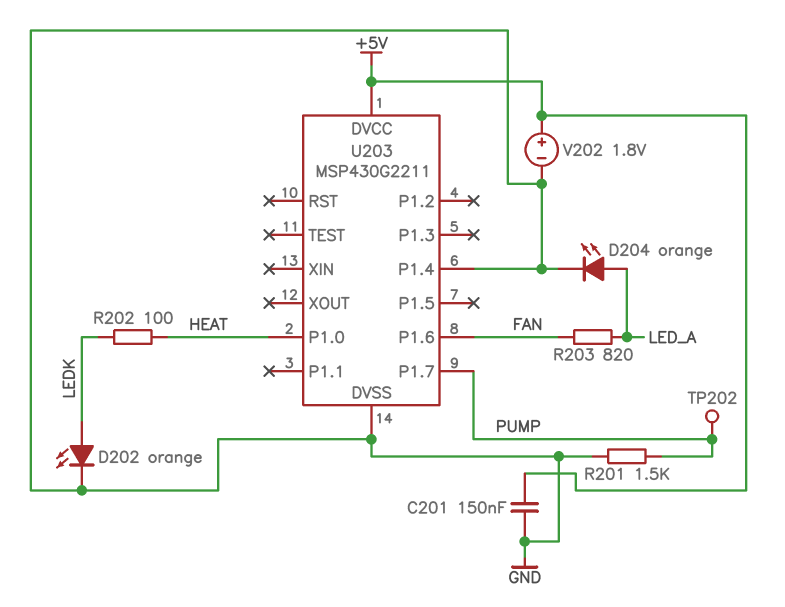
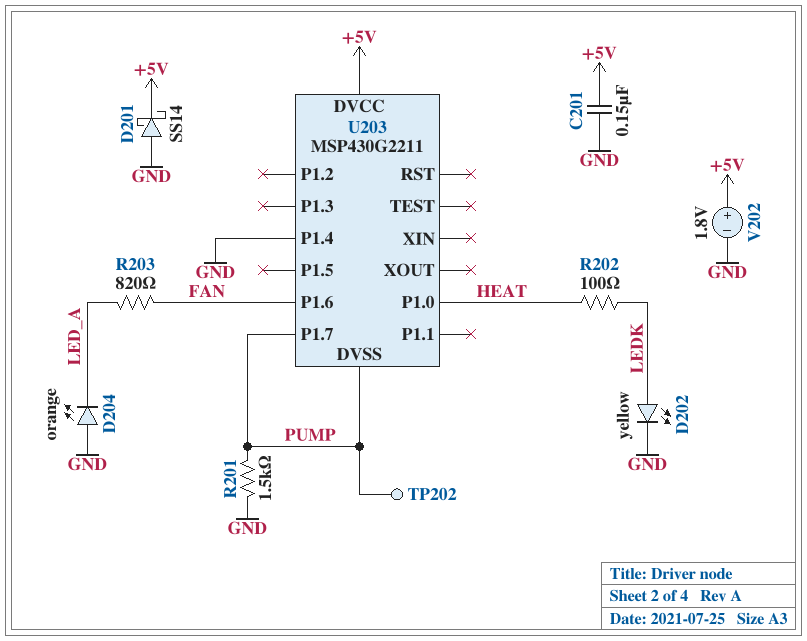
D201: none -> schottky SS14 (A GND, K +5V)
D202: LED orange (A LEDK, K GND) -> LED yellow (A LEDK, K GND)
D204: LED orange (A LED_A, K GND) -> LED orange (A GND, K LED_A)
U203 pin DVSS: GND -> PUMP

